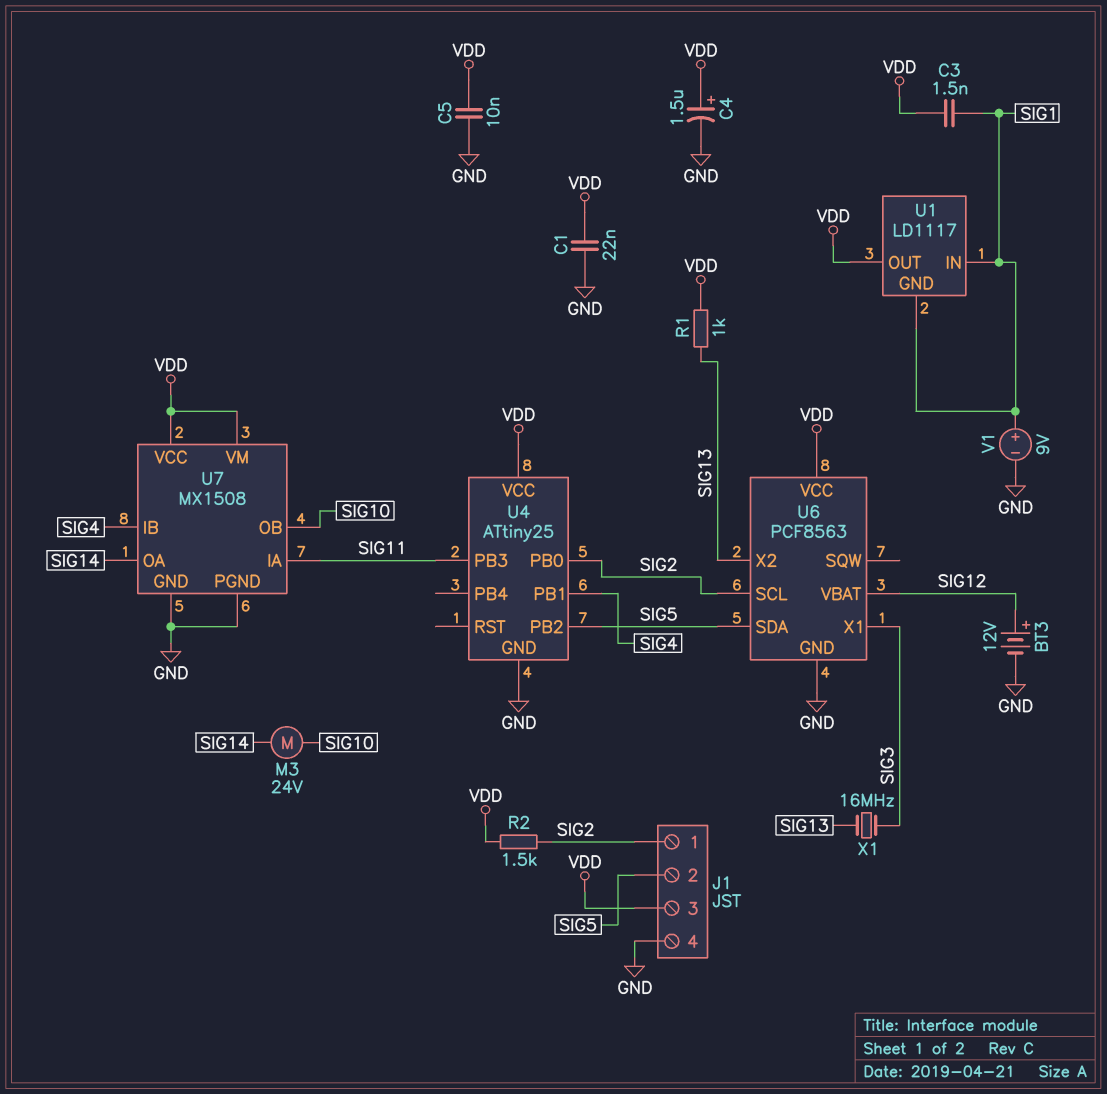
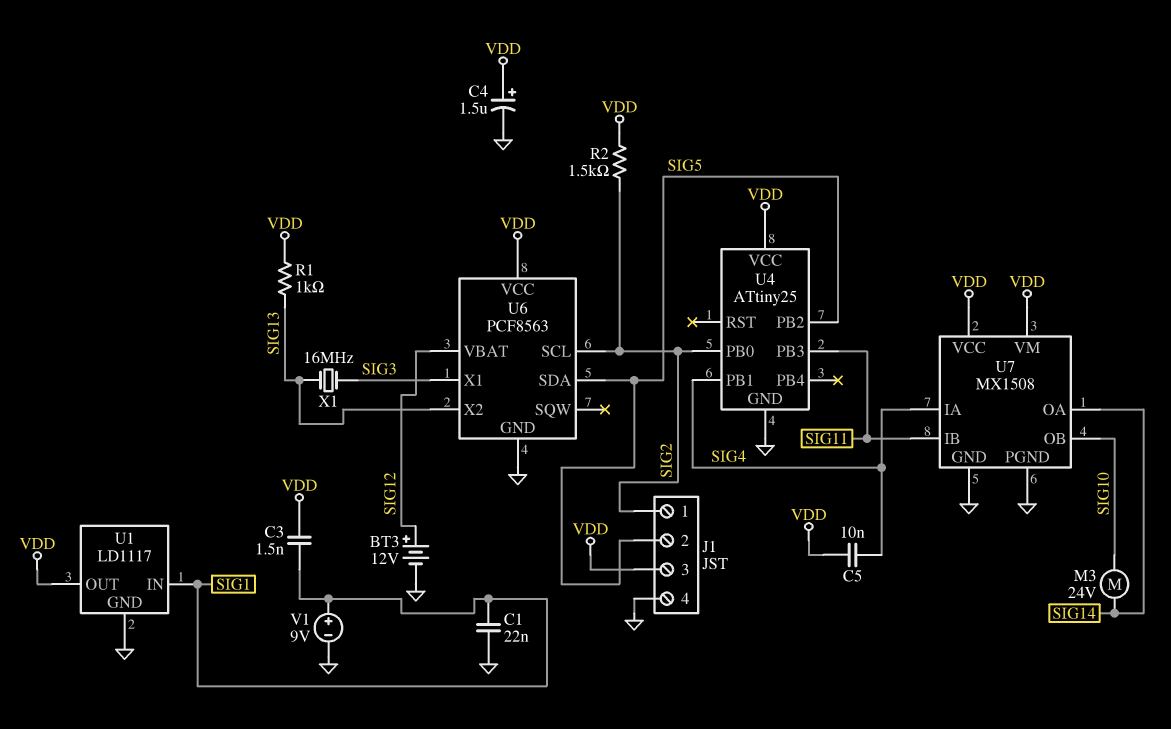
C1: 22nF (GND, VDD) -> 22nF (GND, SIG1)
C5: 10nF (GND, VDD) -> 10nF (SIG4, VDD)
U1 pin GND: SIG1 -> GND
U7 pin IA: SIG11 -> SIG4
U7 pin IB: SIG4 -> SIG11

